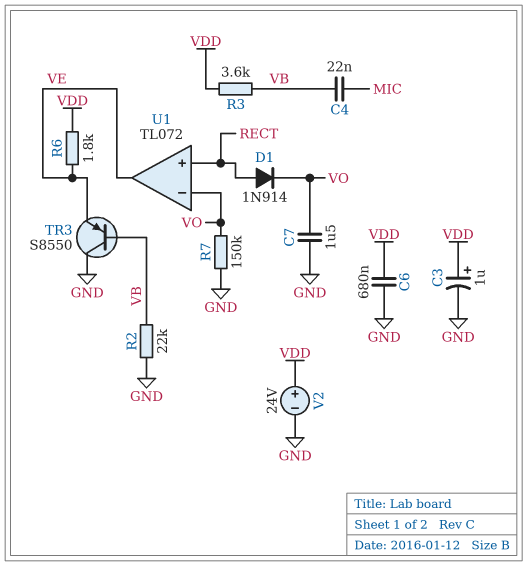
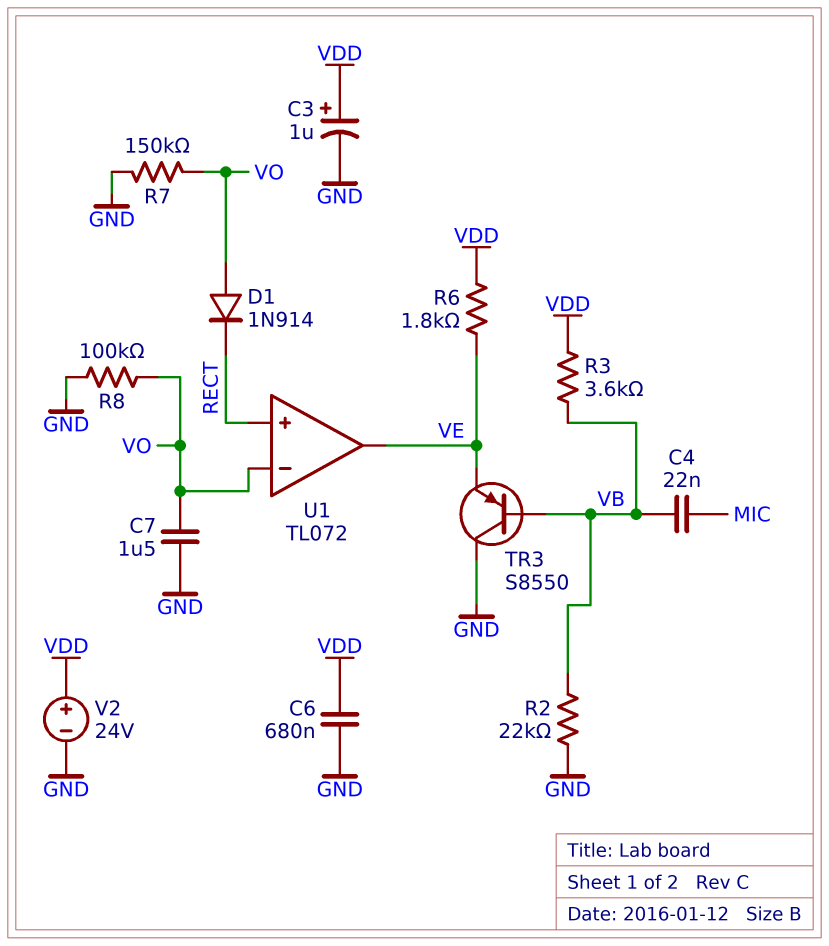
D1: diode 1N914 (A RECT, K VO) -> diode 1N914 (A VO, K RECT)
R8: none -> 100k (GND, VO)

